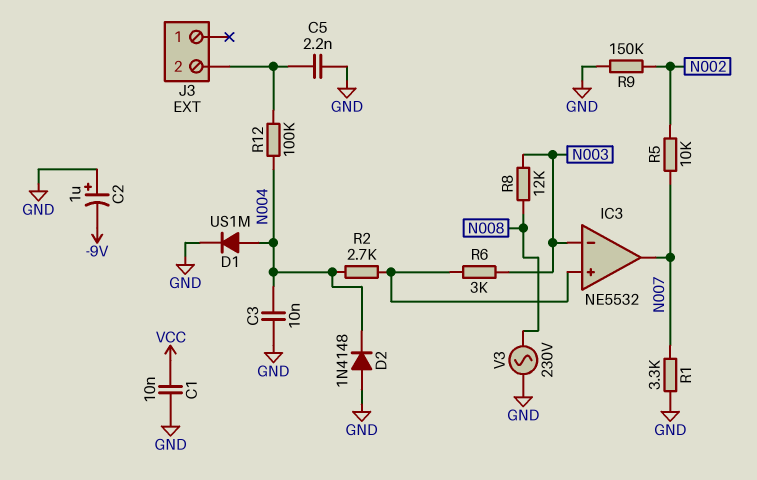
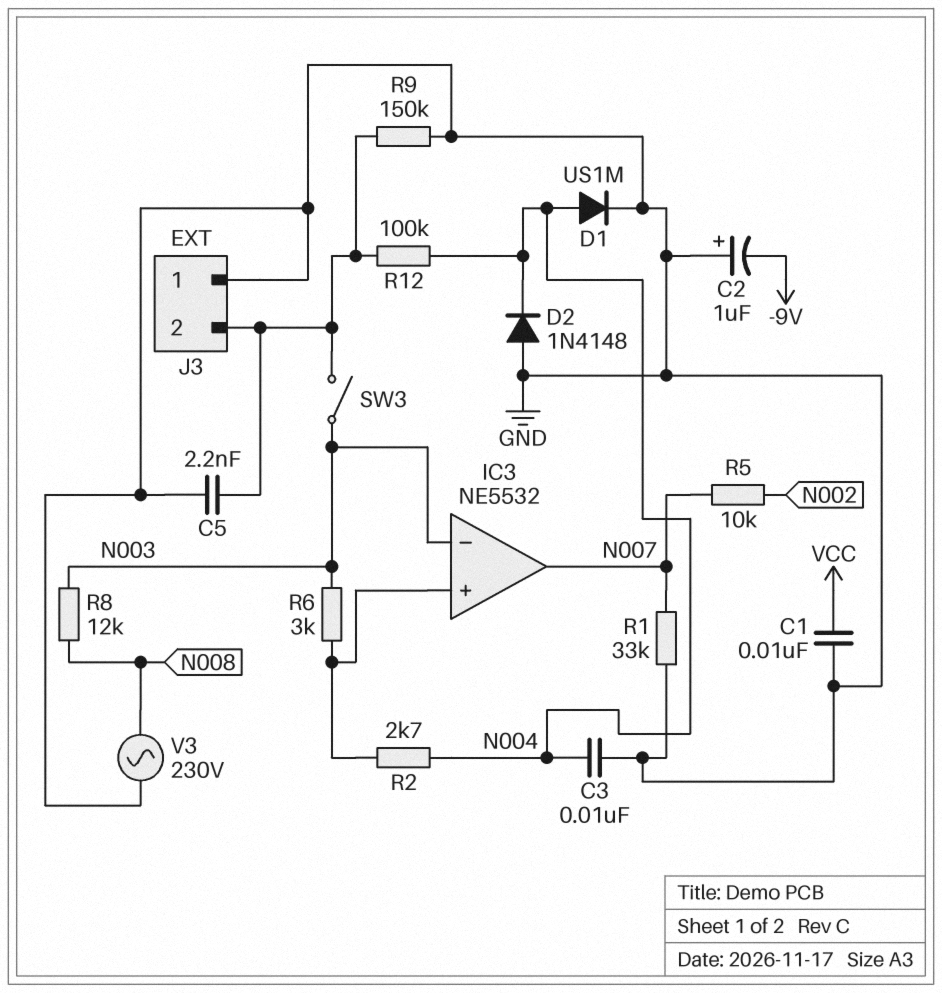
J3 pin 1: none -> GND
R1: 3.3k (GND, N007) -> 33k (GND, N007)
R9: 150k (GND, N002) -> 150k (GND, J3/2)
SW3: none -> switch (J3/2, N003)

